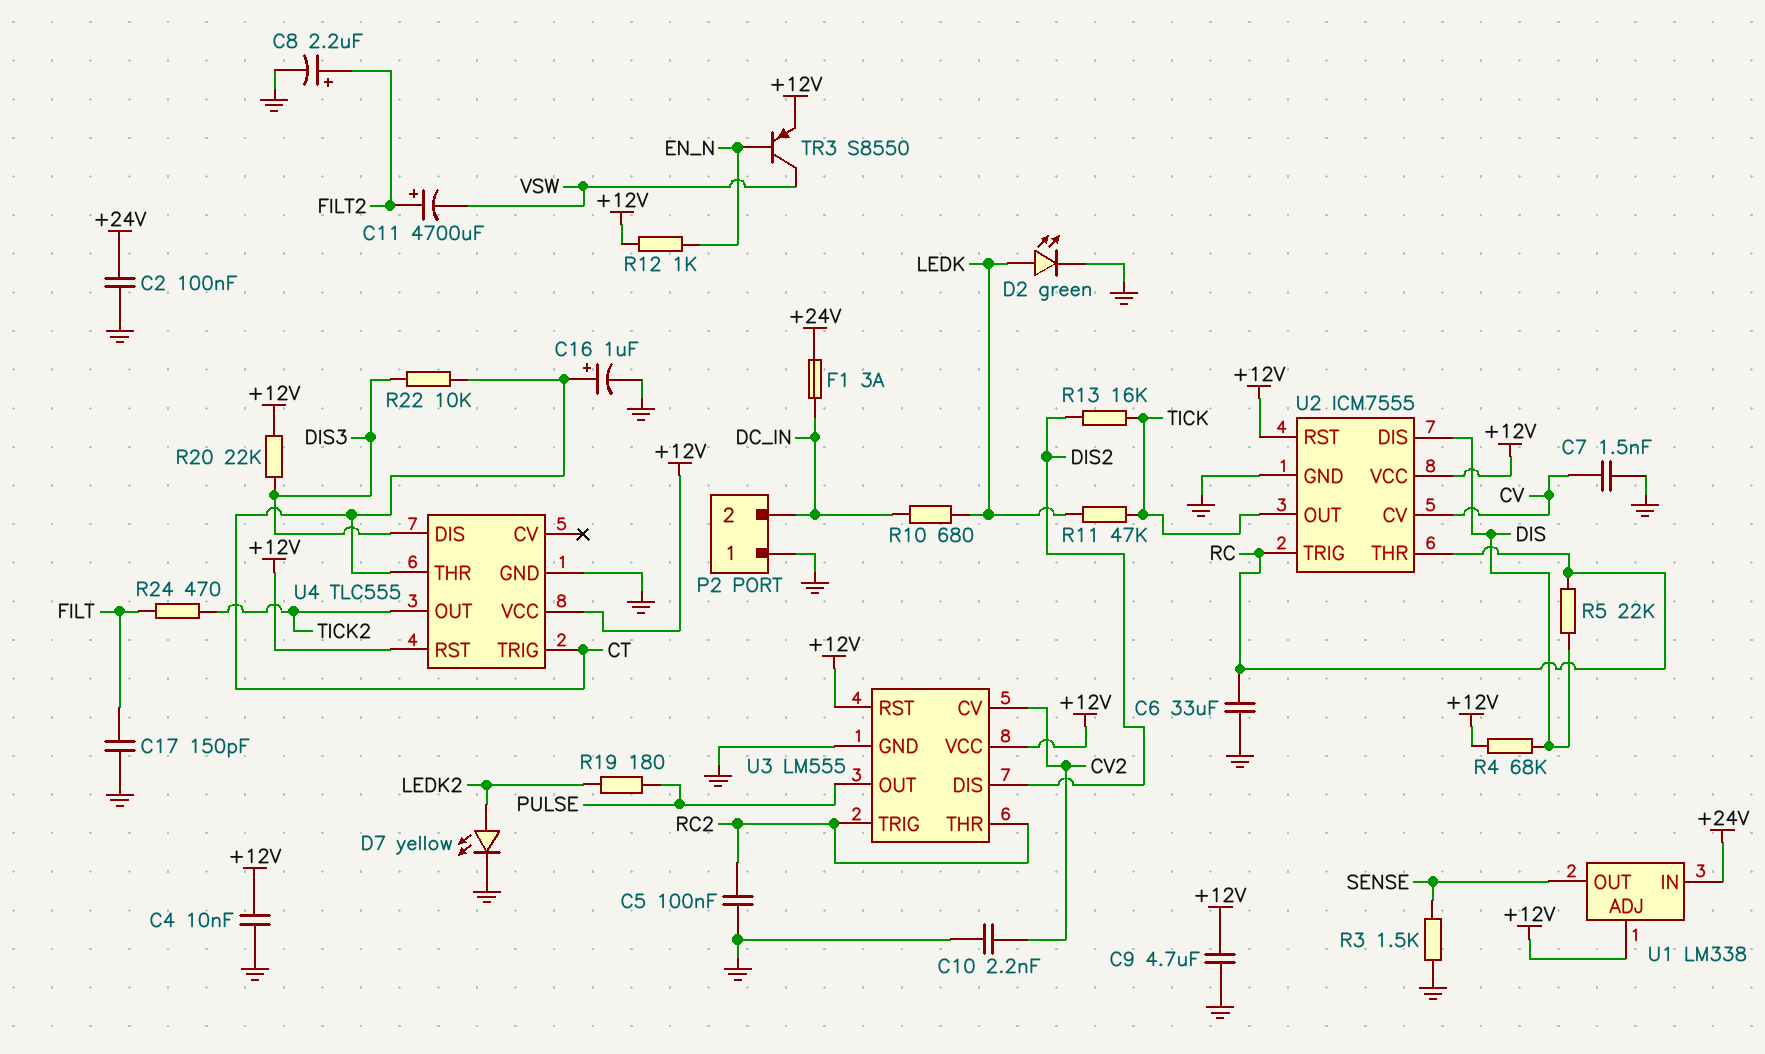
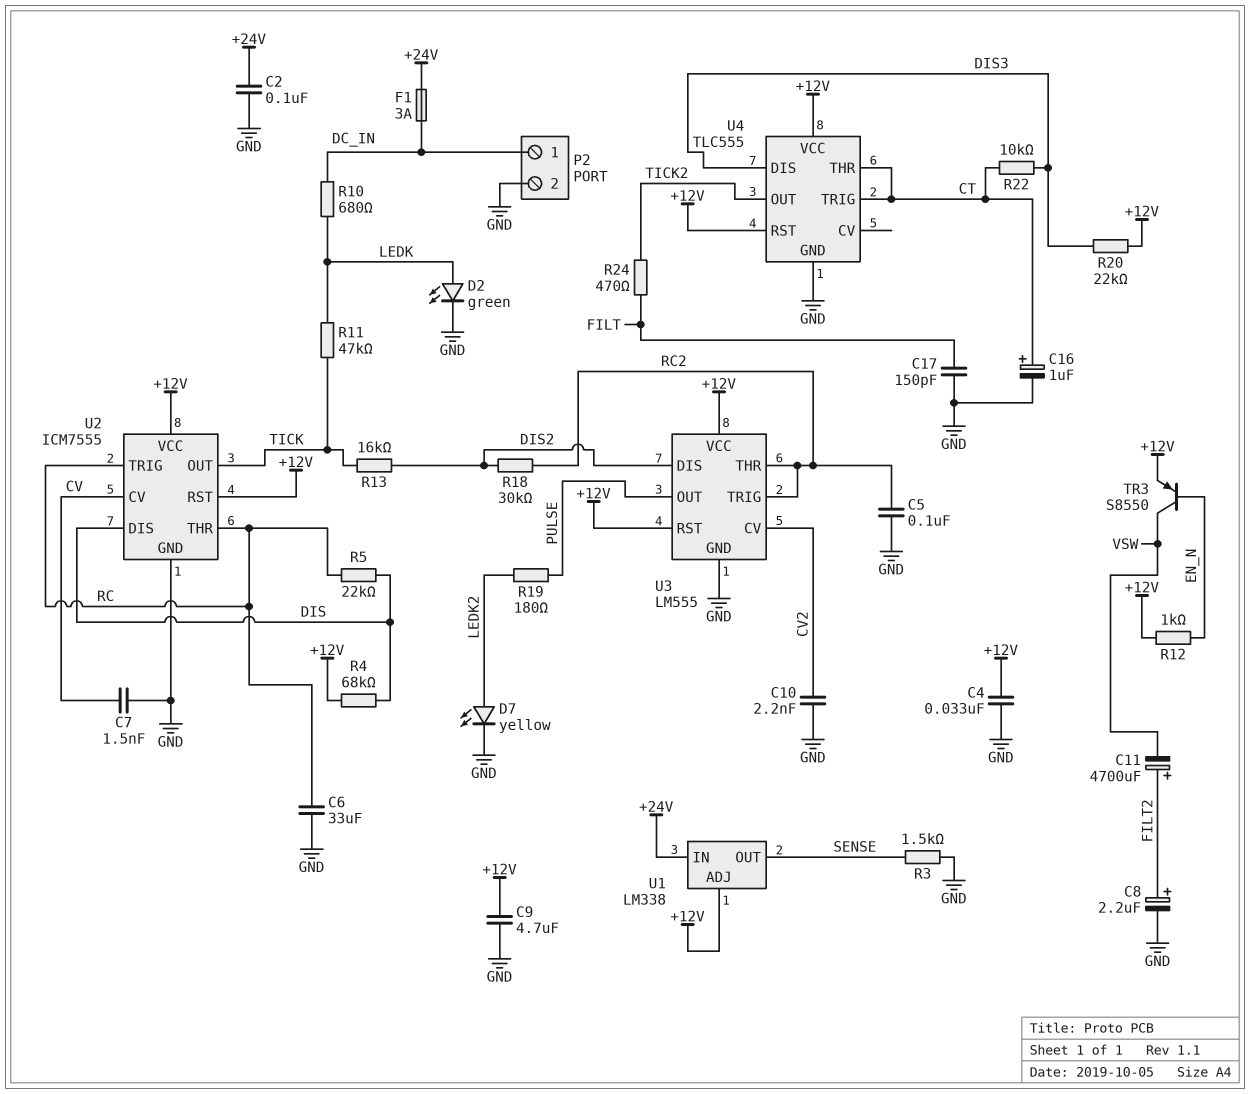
C4: 10nF (+12V, GND) -> 33nF (+12V, GND)
P2 pin 1: GND -> DC_IN
P2 pin 2: DC_IN -> GND
R18: none -> 30k (DIS2, RC2)

